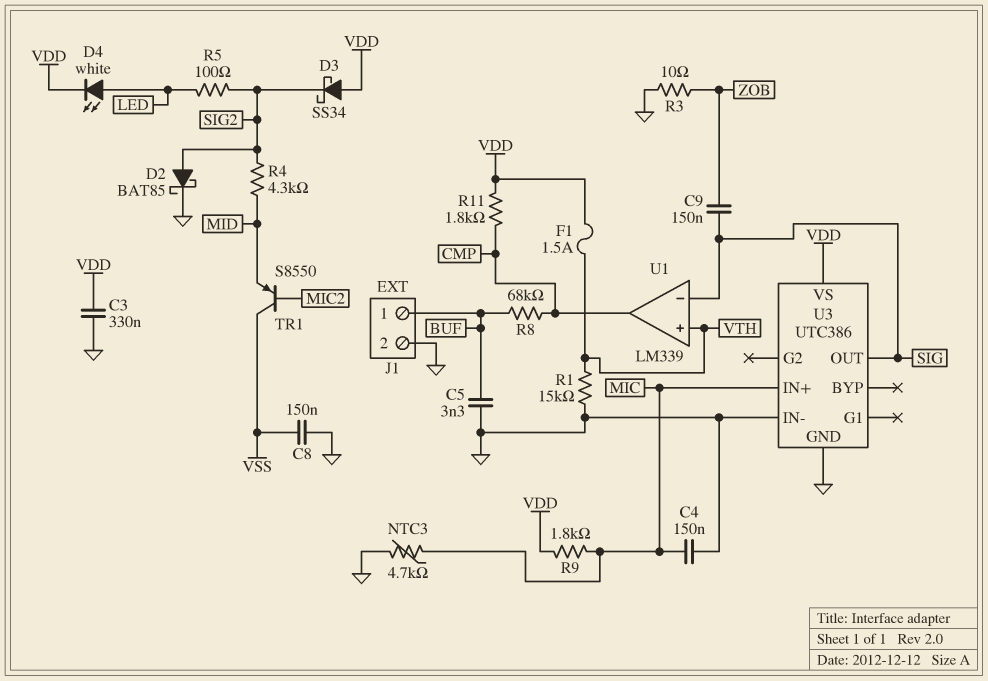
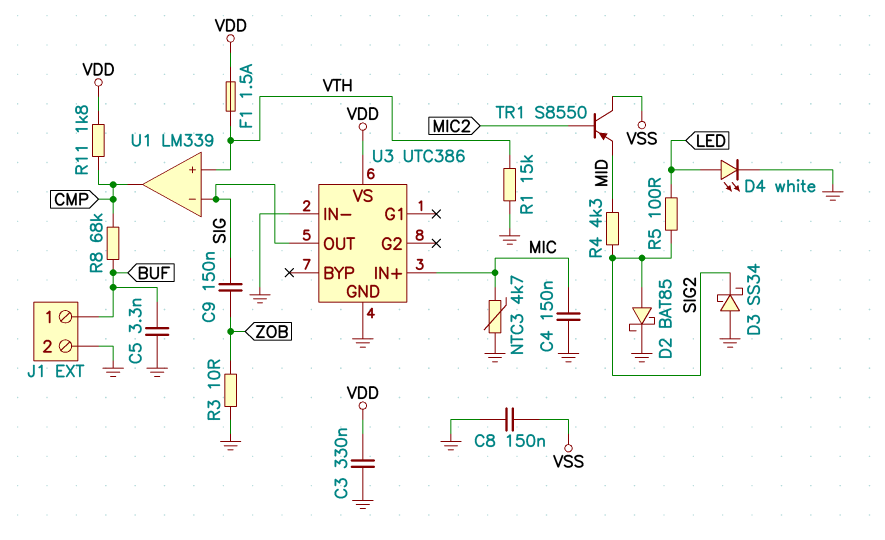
D3: schottky SS34 (A VDD, K SIG2) -> schottky SS34 (A GND, K SIG2)
D4: LED white (A LED, K VDD) -> LED white (A LED, K GND)
R9: 1.8k (MIC, VDD) -> none

